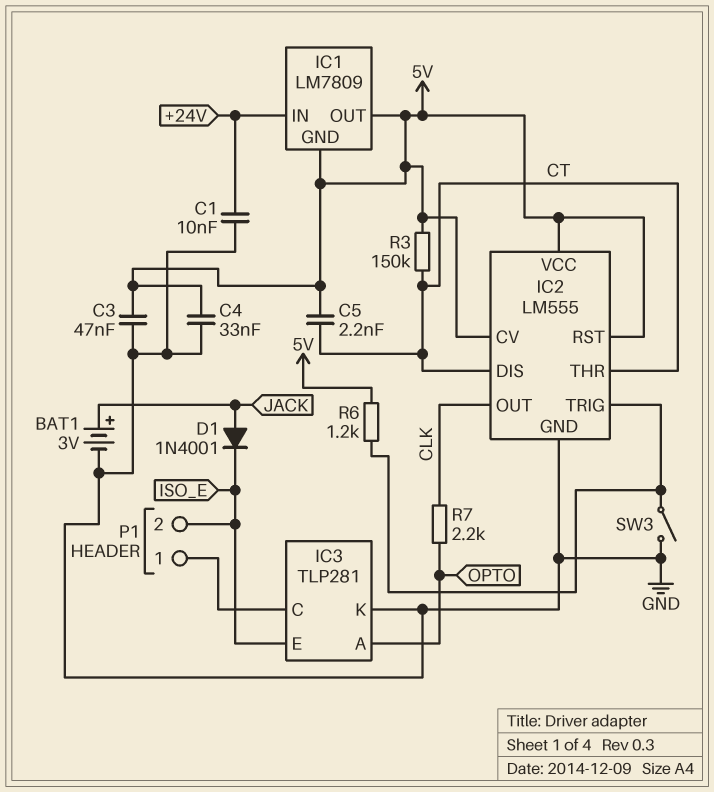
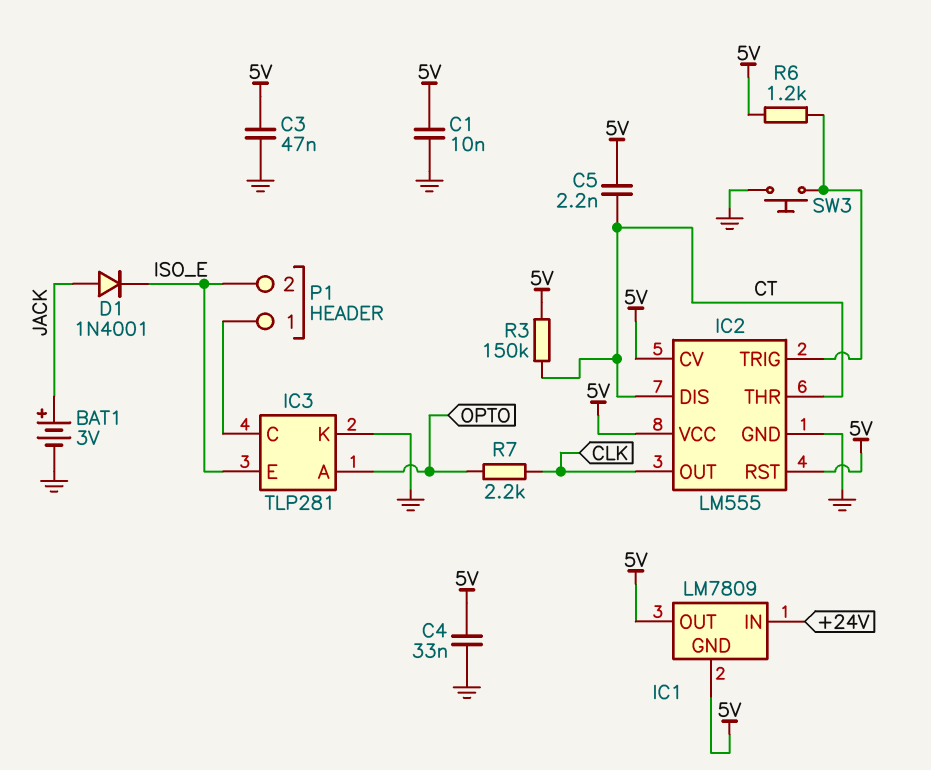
C1: 10nF (+24V, GND) -> 10nF (5V, GND)
SW3: switch (GND, IC2/TRIG) -> button (GND, IC2/TRIG)

